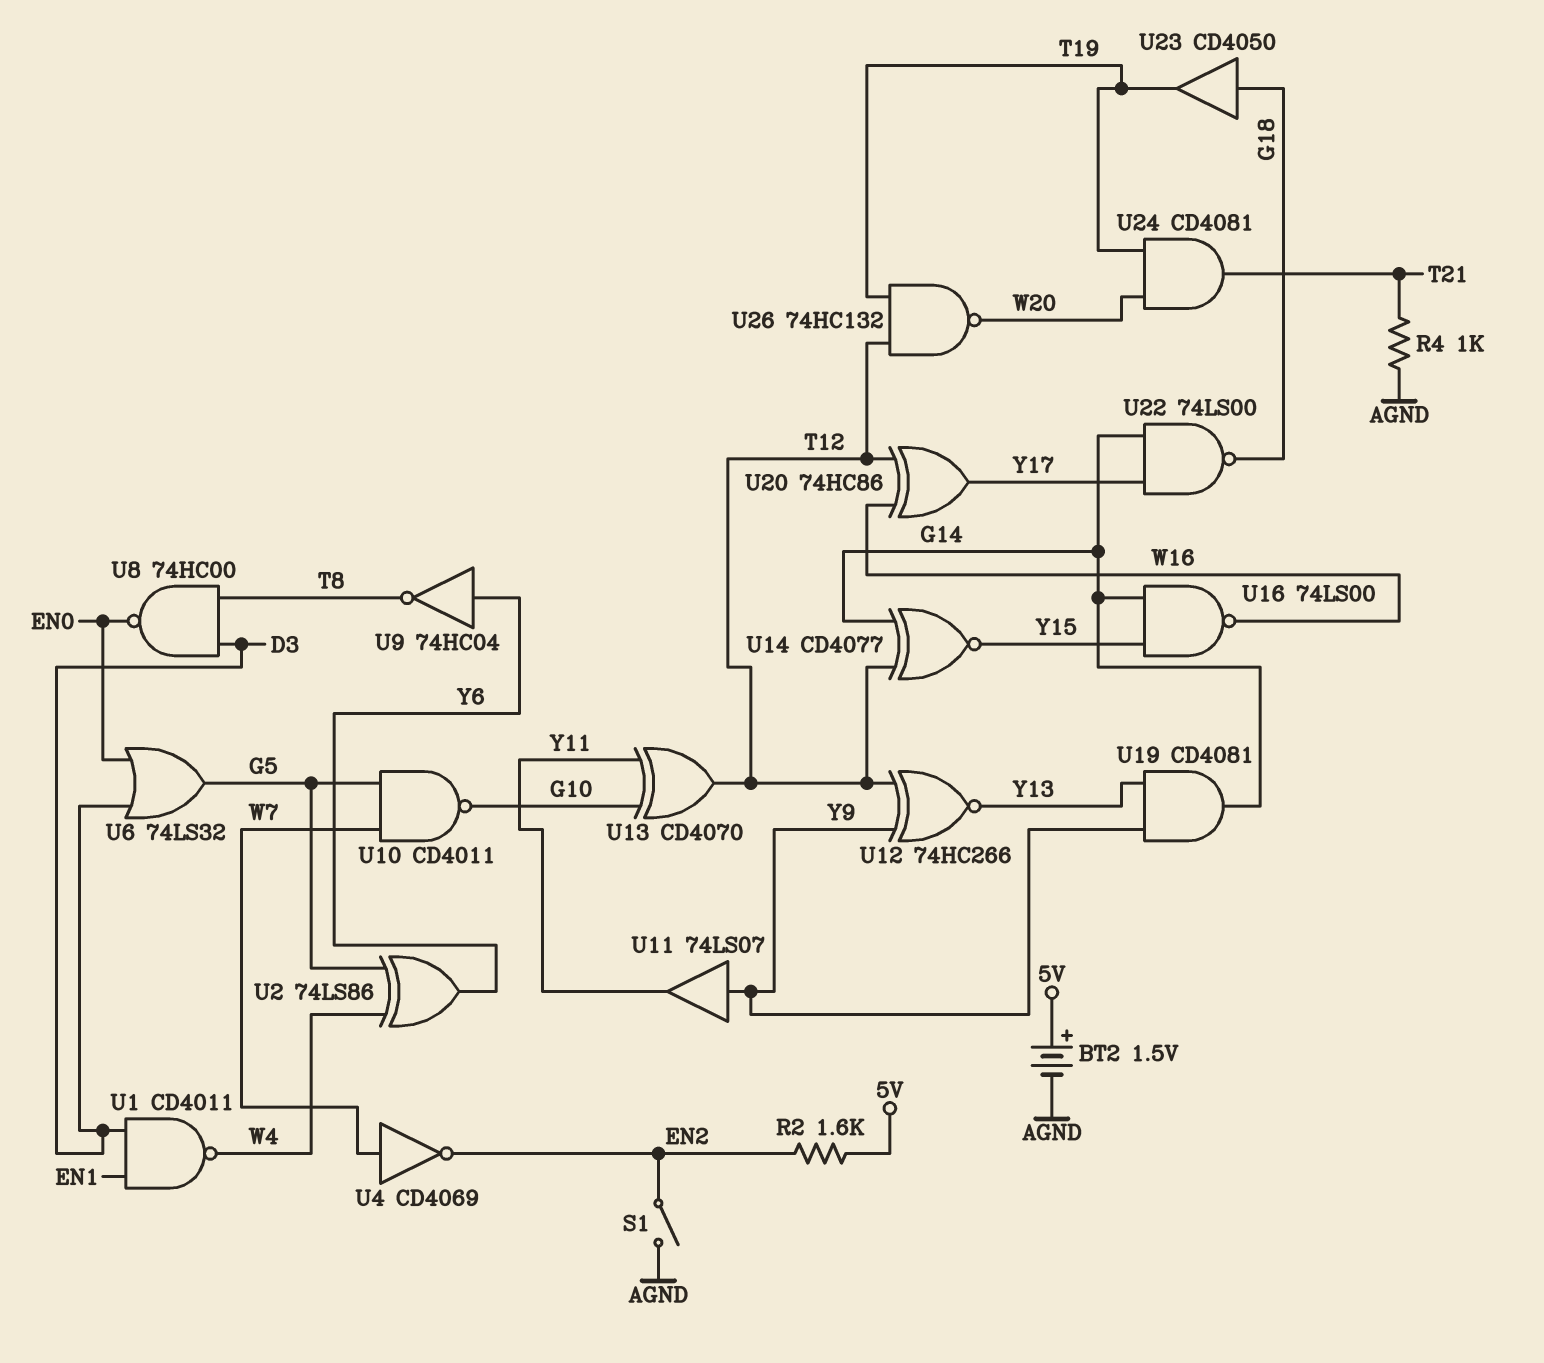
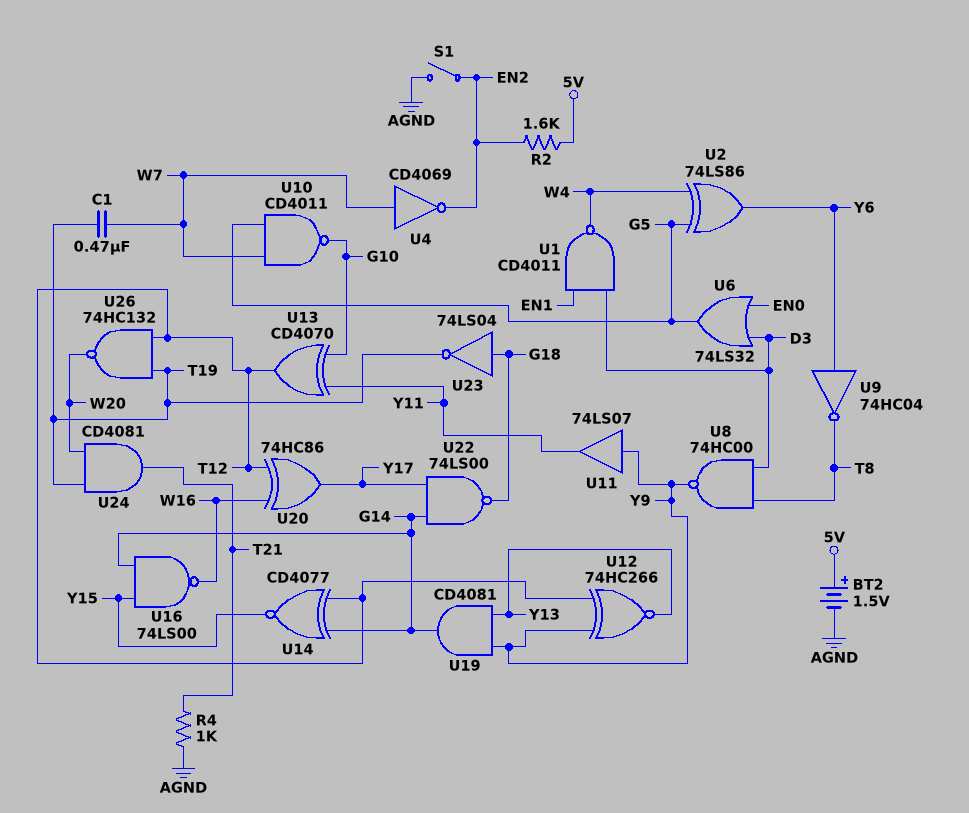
C1: none -> 470nF (T19, W7)
U8: NAND 74HC00 (in D3, in T8, out EN0) -> NAND 74HC00 (in D3, in T8, out Y9)
U23: buffer CD4050 (in G18, out T19) -> NOT 74LS04 (in G18, out T19)

